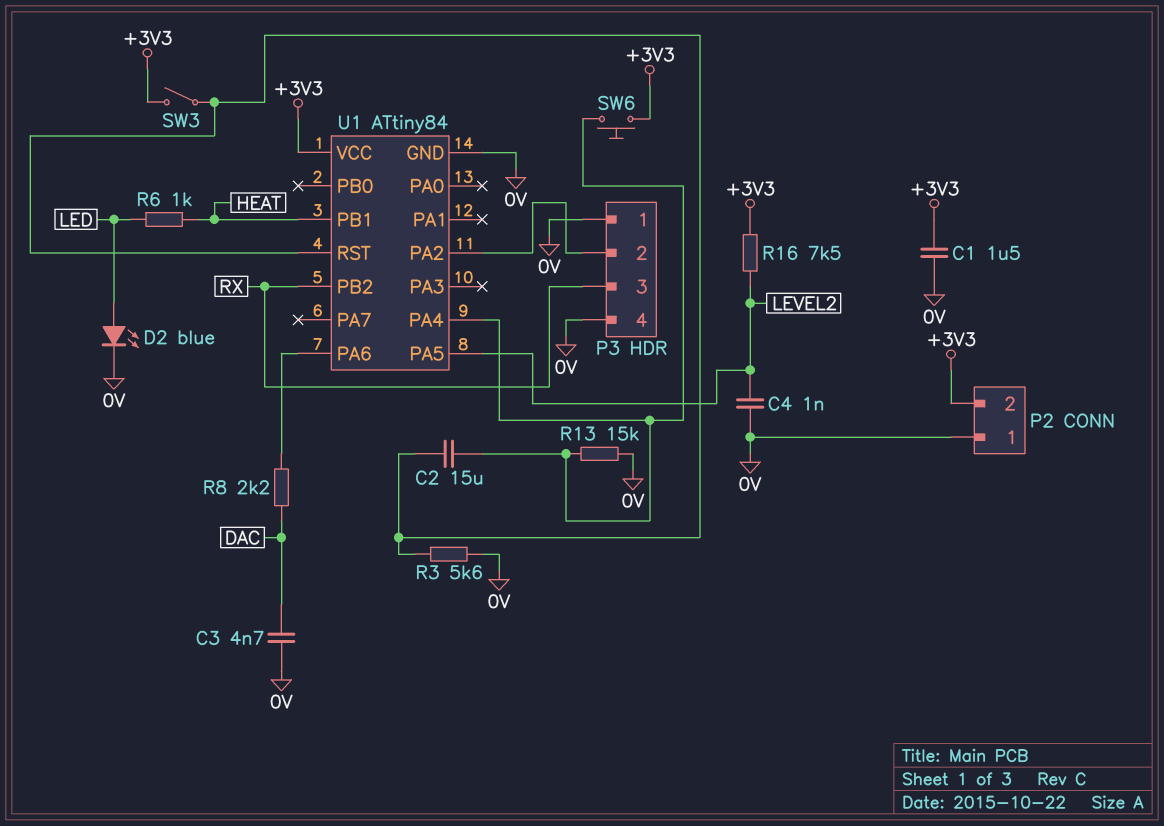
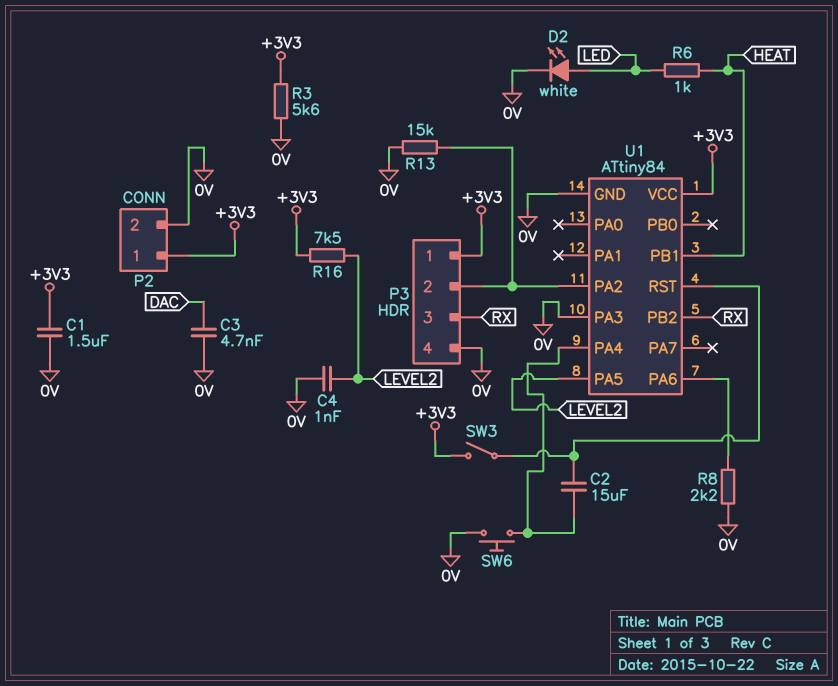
D2: LED blue (A LED, K 0V) -> LED white (A LED, K 0V)
P2 pin 1: 0V -> +3V3
P2 pin 2: +3V3 -> 0V
P3 pin 1: 0V -> +3V3
R3: 5.6k (0V, U1/RST) -> 5.6k (+3V3, 0V)
R8: 2.2k (DAC, U1/PA6) -> 2.2k (0V, U1/PA6)
R13: 15k (0V, U1/PA4) -> 15k (0V, P3/2)
SW6: button (+3V3, U1/PA4) -> button (0V, U1/PA4)
U1 pin PA3: none -> 0V

